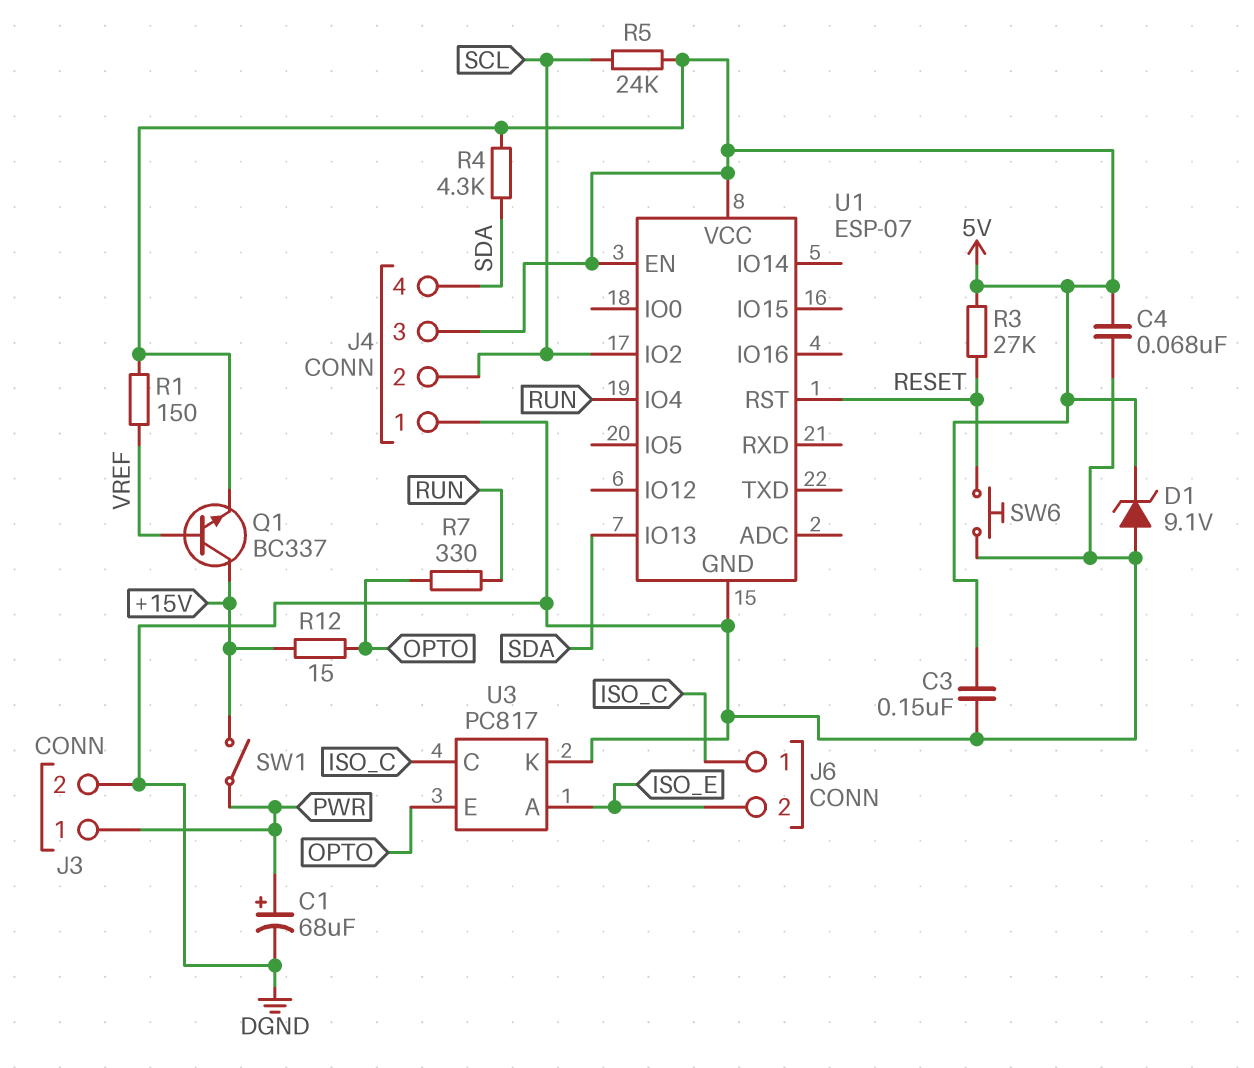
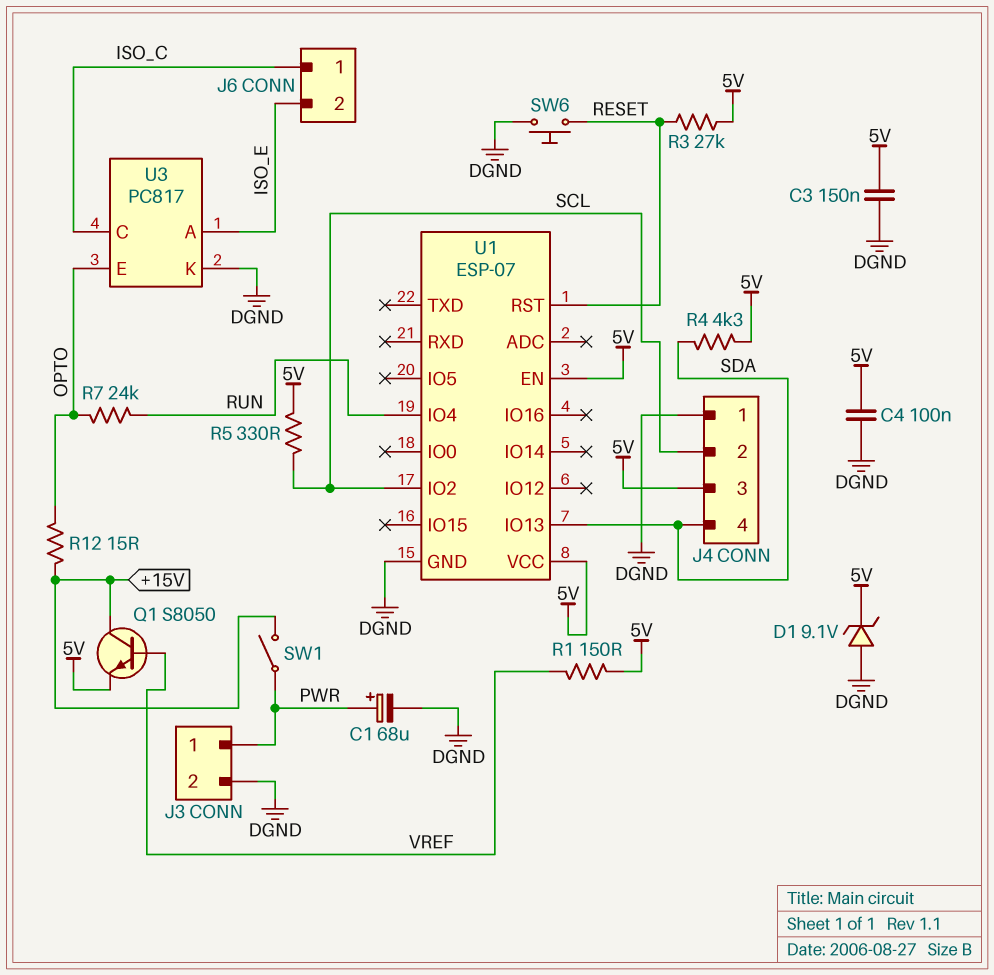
C4: 68nF (5V, DGND) -> 100nF (5V, DGND)
Q1: NPN BC337 (B VREF, C +15V, E 5V) -> NPN S8050 (B VREF, C +15V, E 5V)
R5: 24k (5V, SCL) -> 330 (5V, SCL)
R7: 330 (OPTO, RUN) -> 24k (OPTO, RUN)

